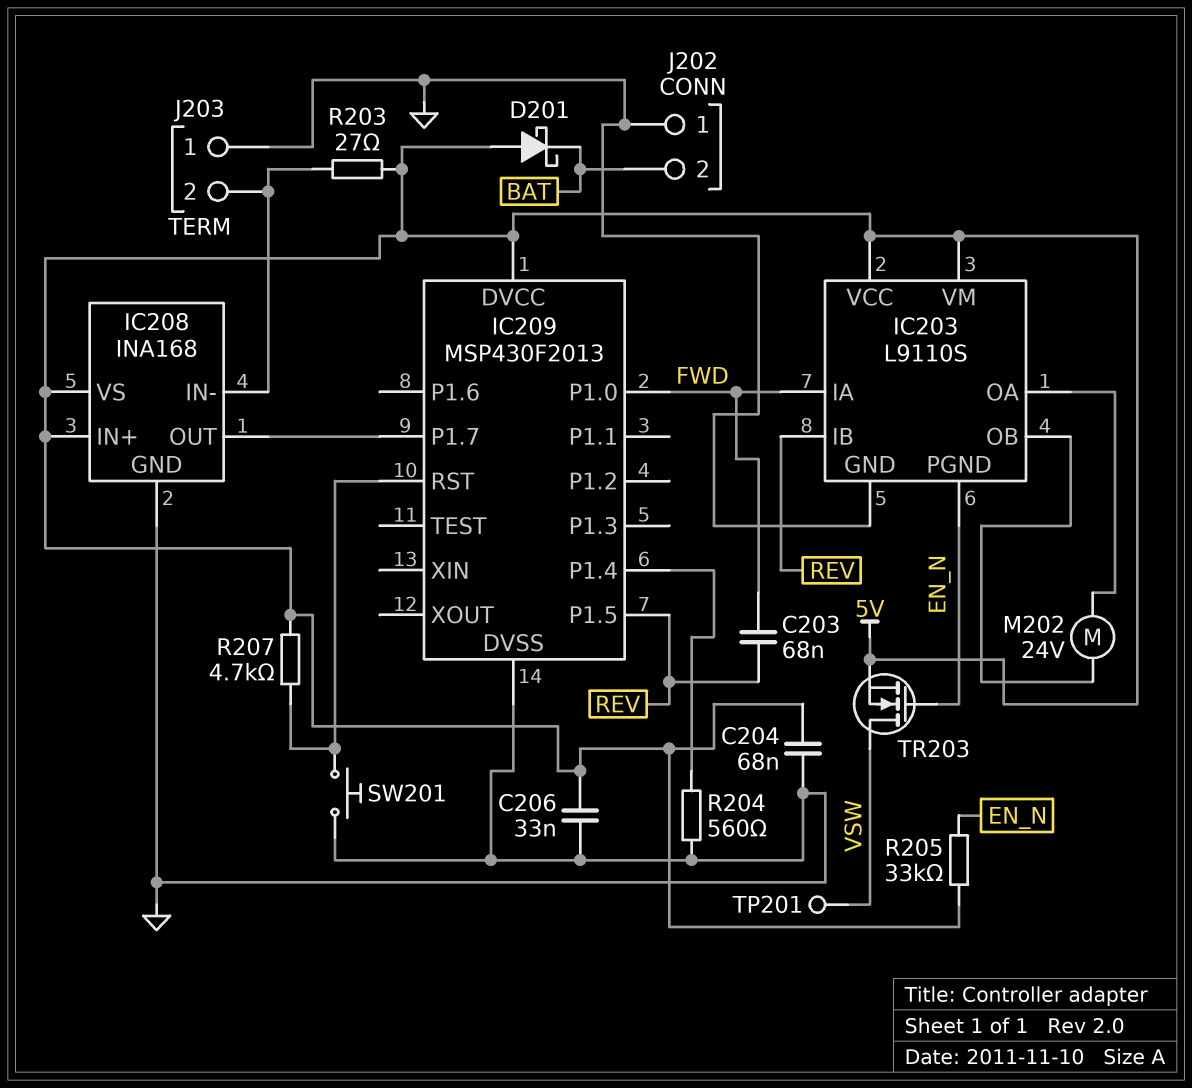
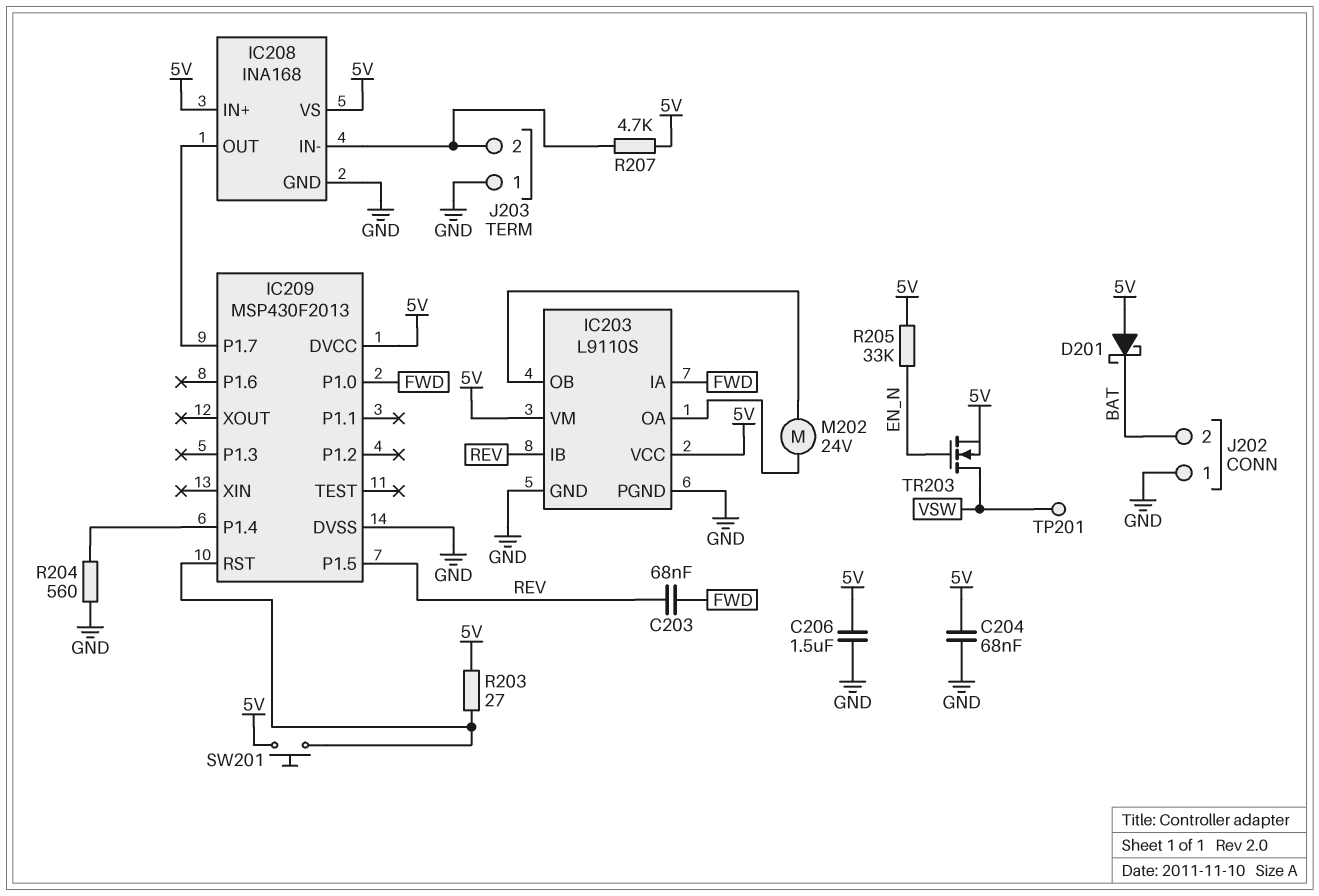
C206: 33nF (5V, GND) -> 1.5uF (5V, GND)
IC203 pin PGND: EN_N -> GND
R203: 27 (5V, IC208/IN-) -> 27 (5V, IC209/RST)
R207: 4.7k (5V, IC209/RST) -> 4.7k (5V, IC208/IN-)
SW201: button (GND, IC209/RST) -> button (5V, IC209/RST)

